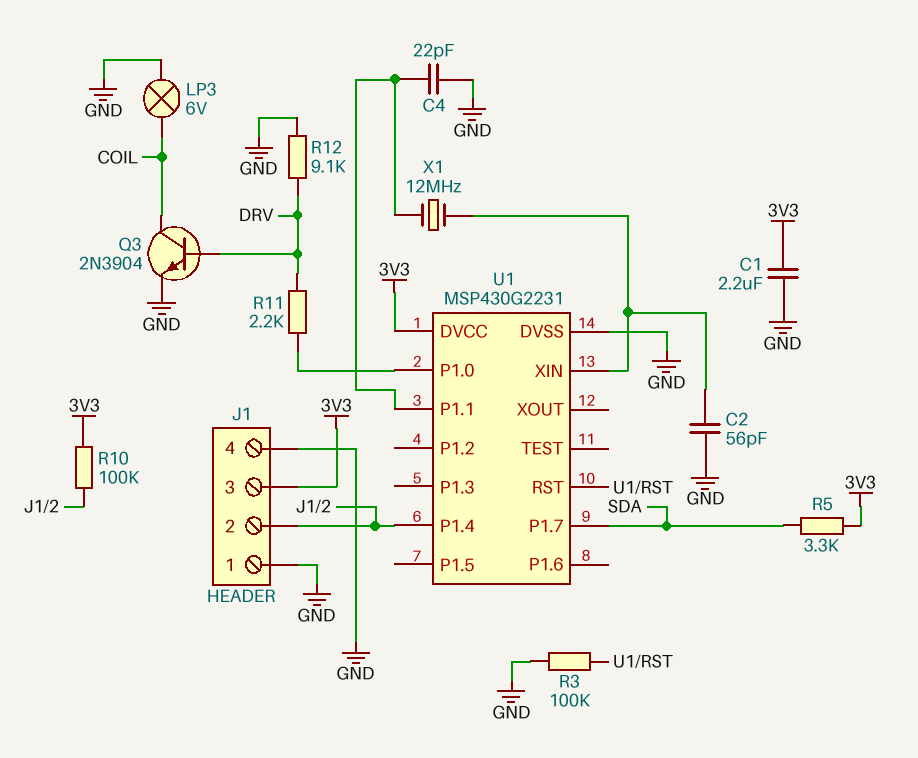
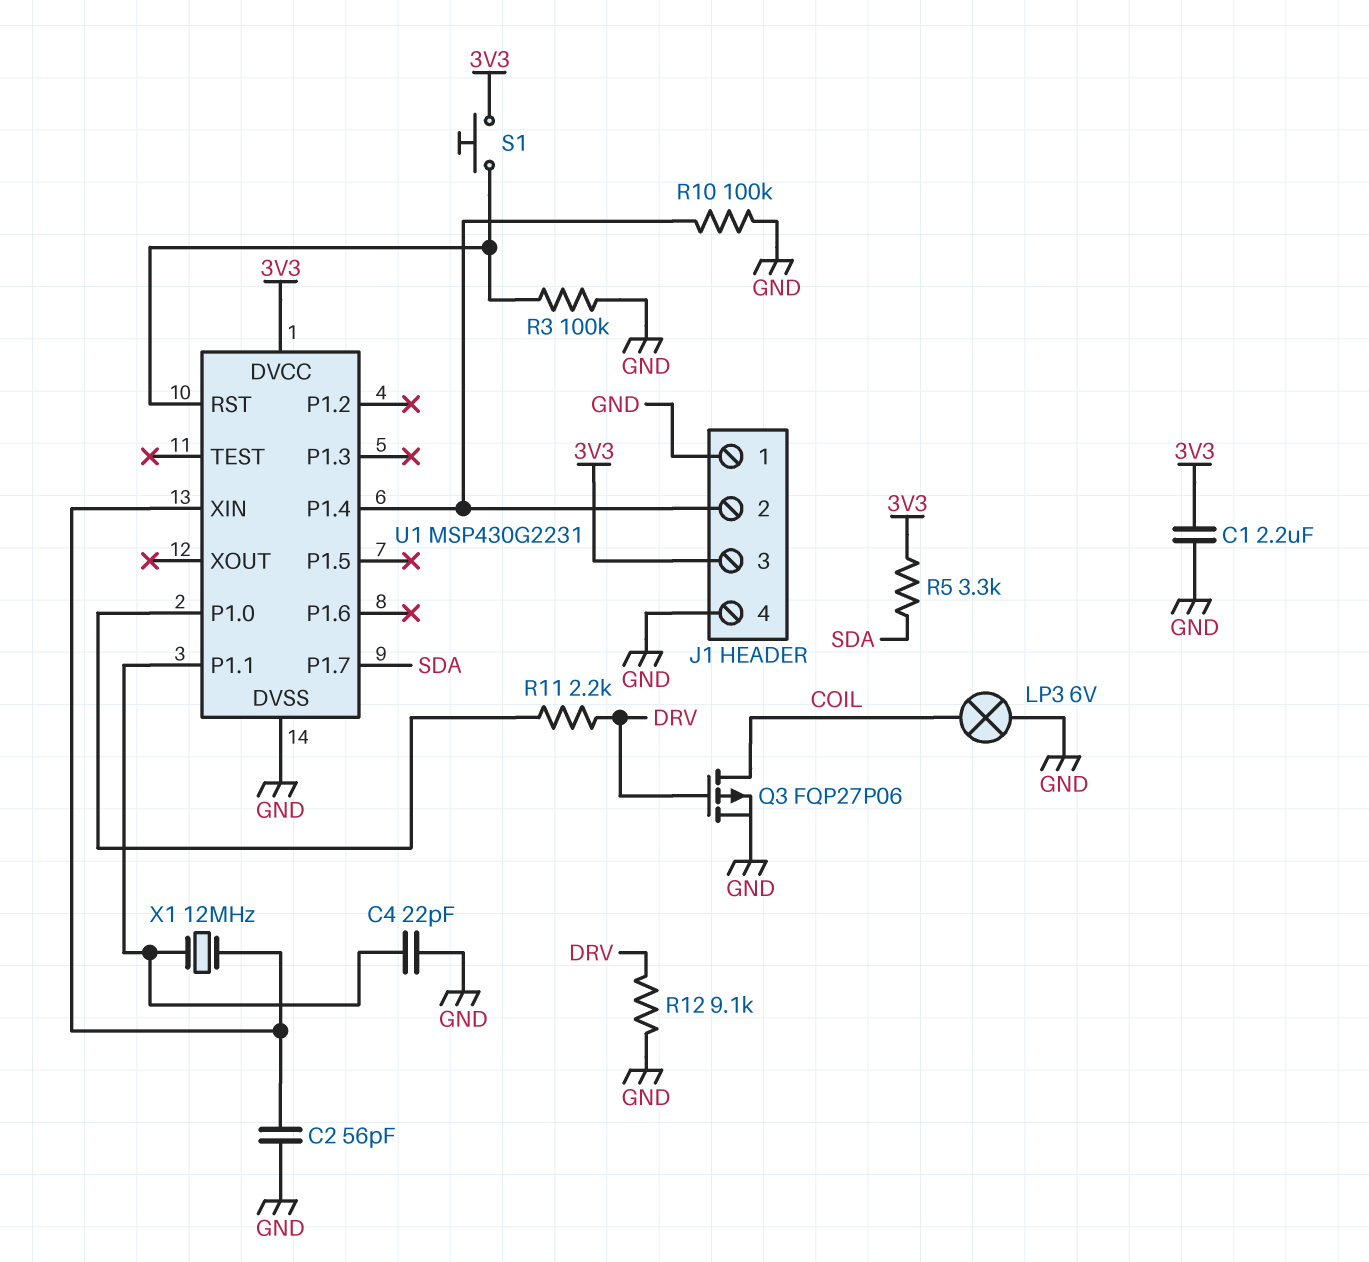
Q3: NPN 2N3904 (B DRV, C COIL, E GND) -> PMOS FQP27P06 (G DRV, D COIL, S GND)
R10: 100k (3V3, J1/2) -> 100k (GND, J1/2)
S1: none -> button (3V3, U1/RST)

